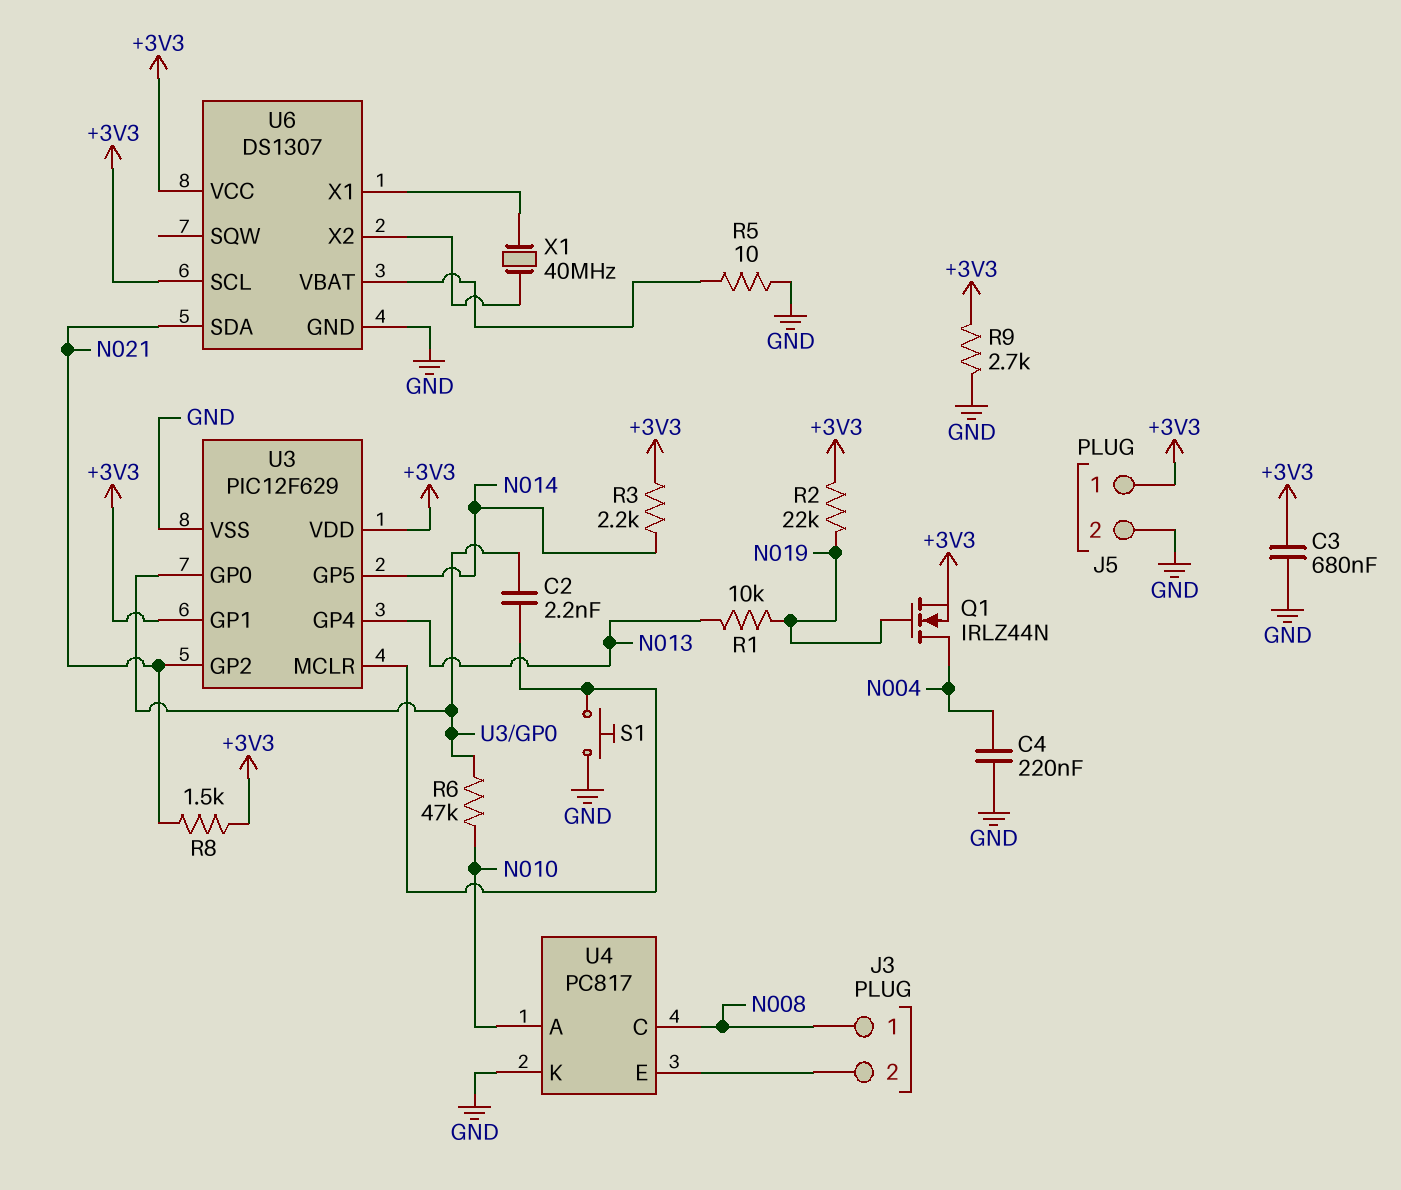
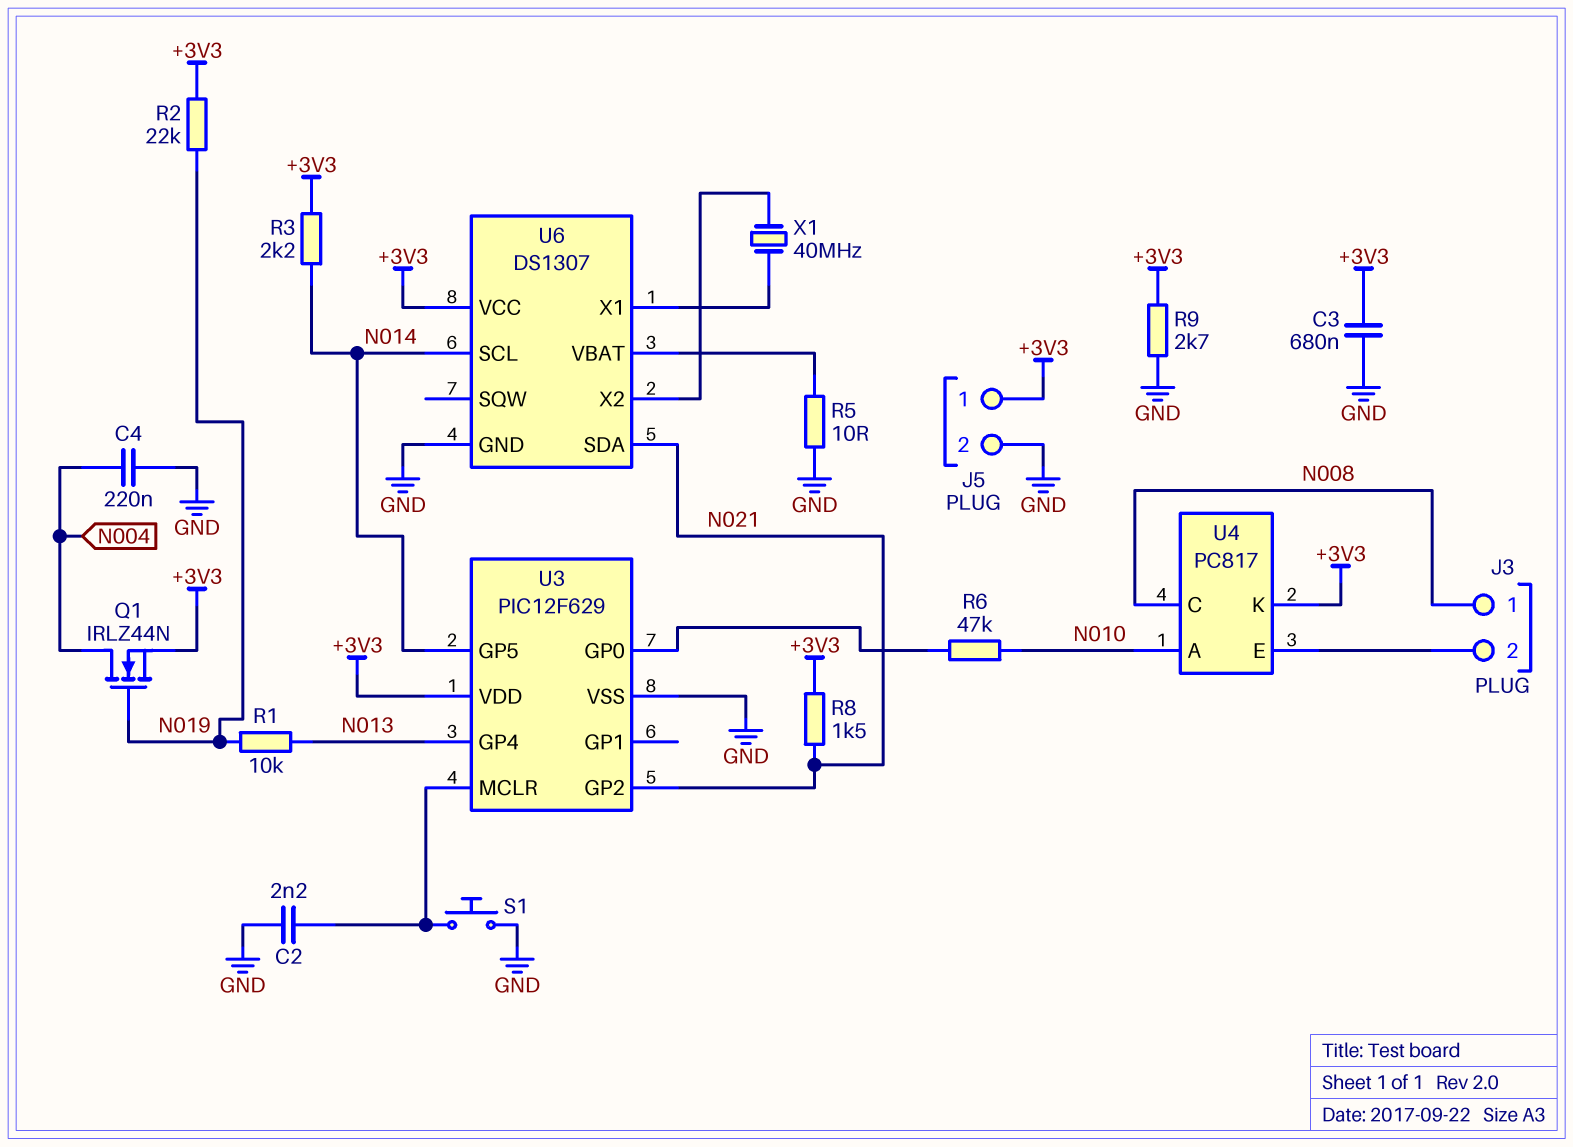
C2: 2.2nF (U3/GP0, U3/MCLR) -> 2.2nF (GND, U3/MCLR)
U3 pin GP1: +3V3 -> none
U4 pin K: GND -> +3V3
U6 pin SCL: +3V3 -> N014

